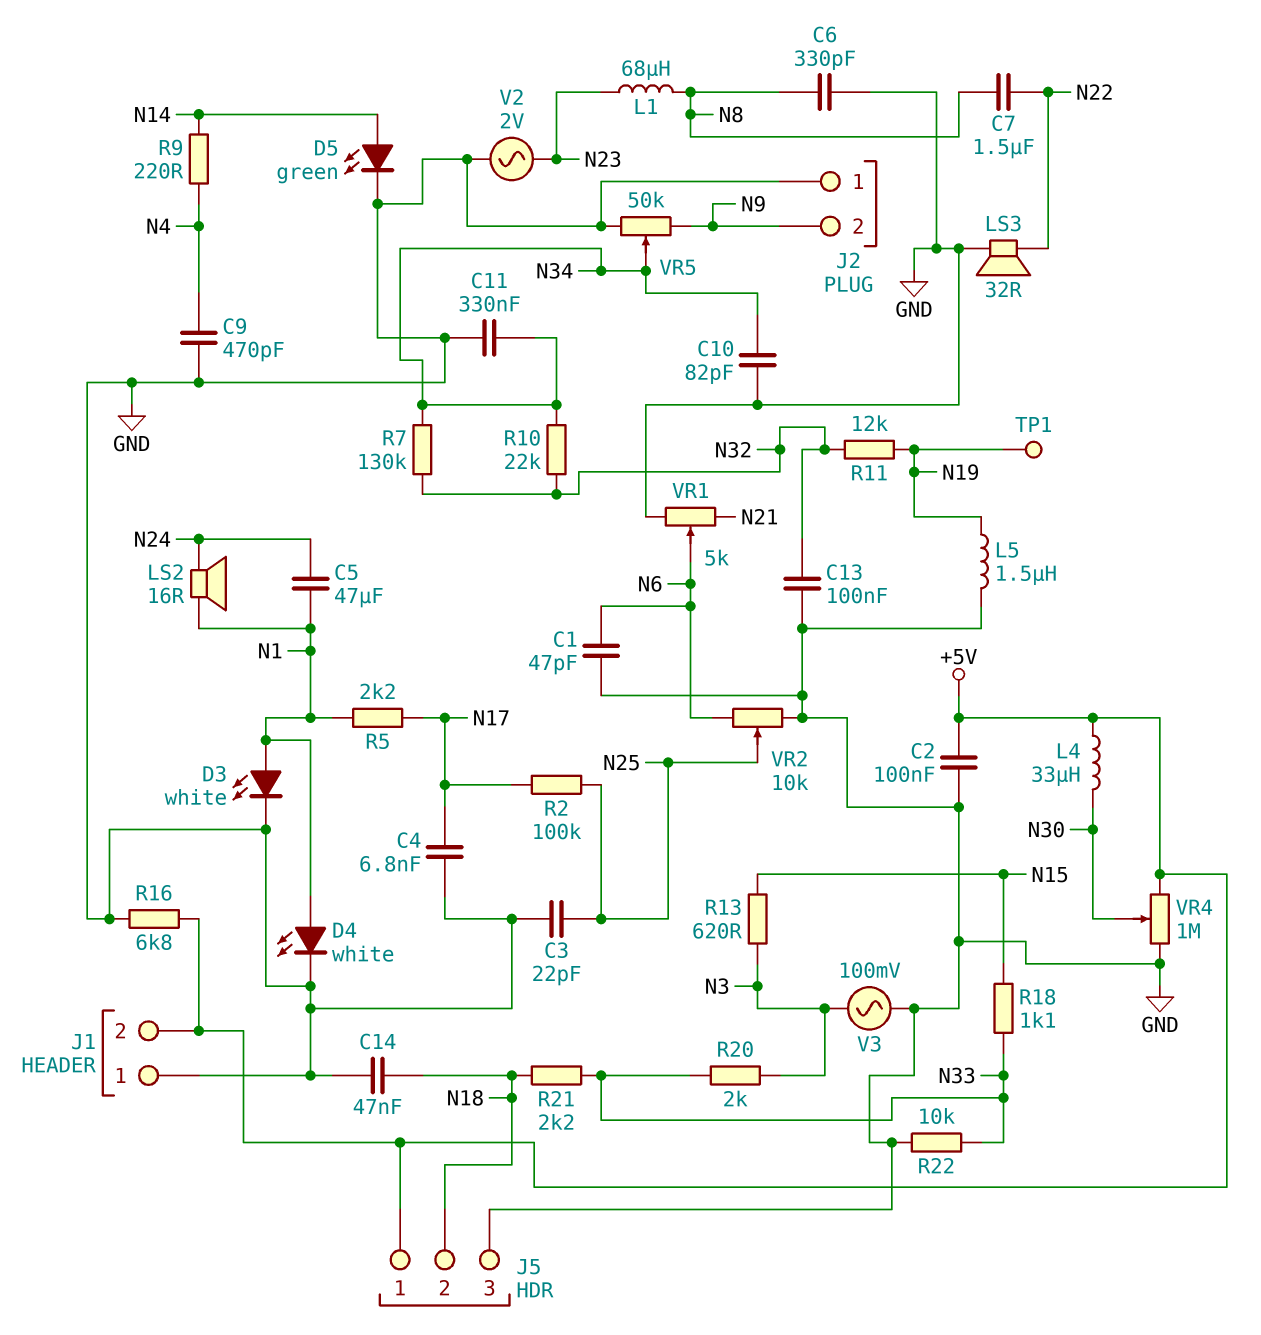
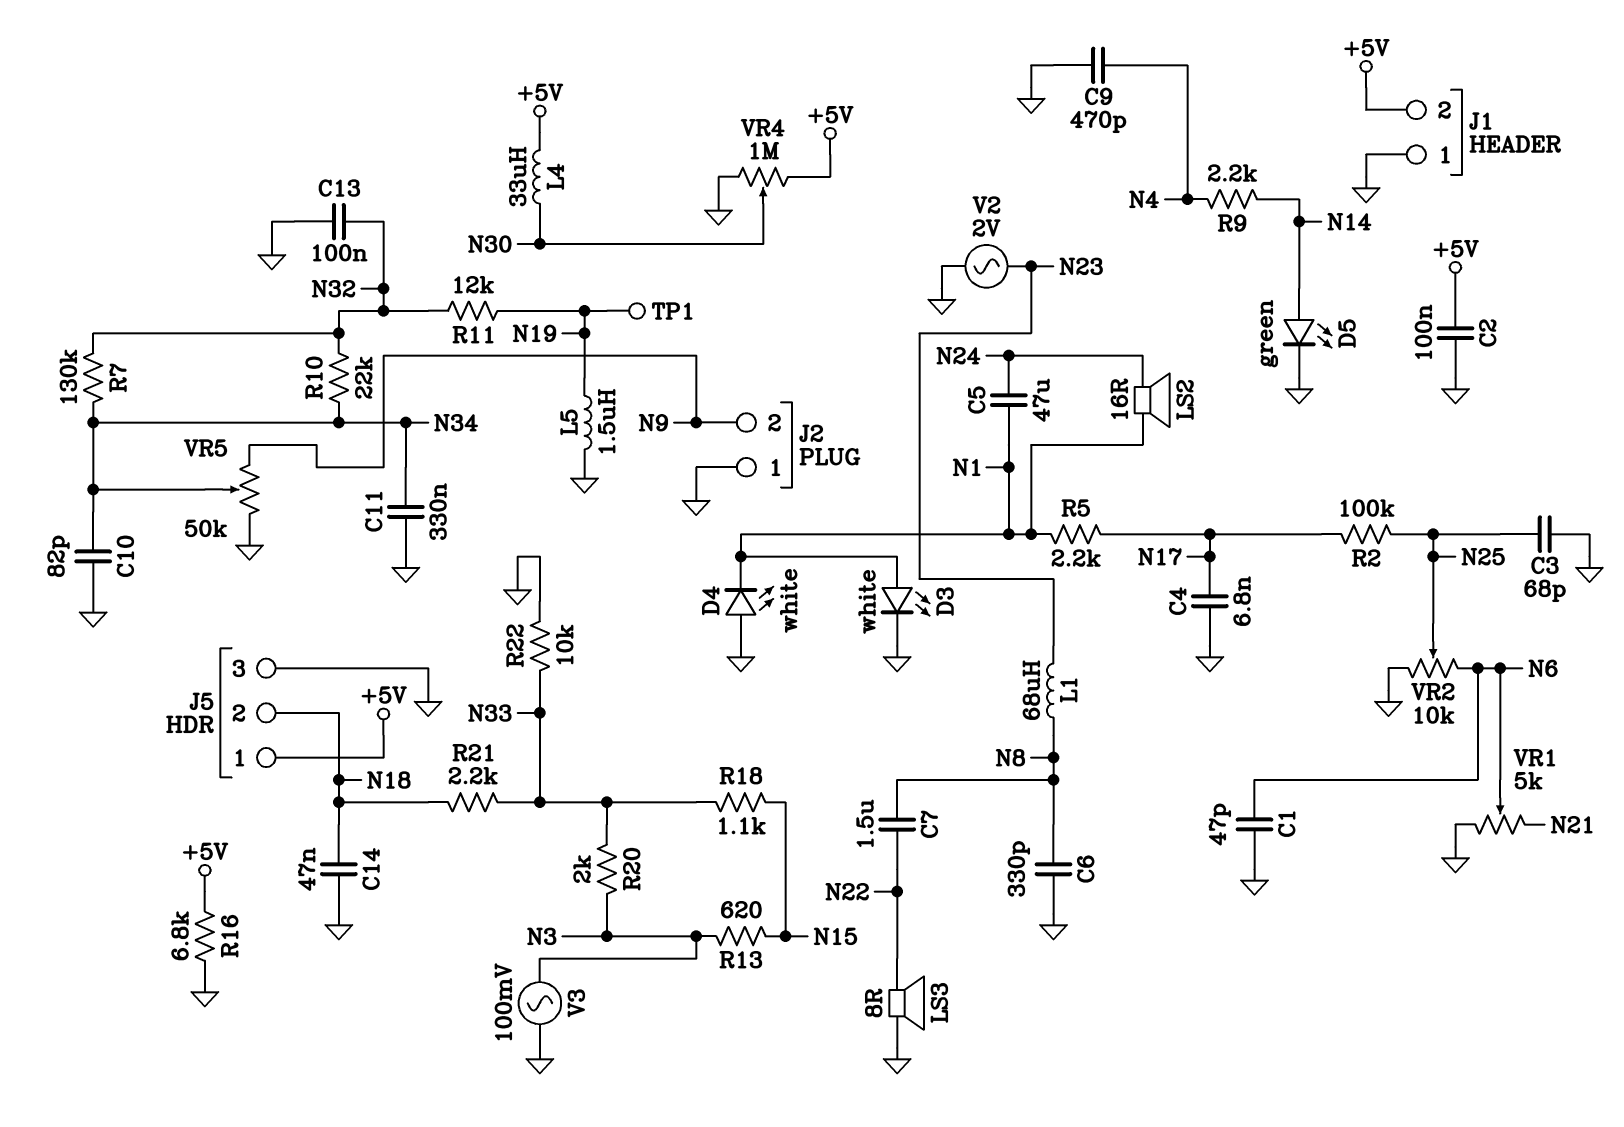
C3: 22pF (GND, N25) -> 68pF (GND, N25)
D4: LED white (A N1, K GND) -> LED white (A GND, K N1)
LS3: speaker 32R (GND, N22) -> speaker 8R (GND, N22)
R9: 220 (N4, N14) -> 2.2k (N4, N14)

